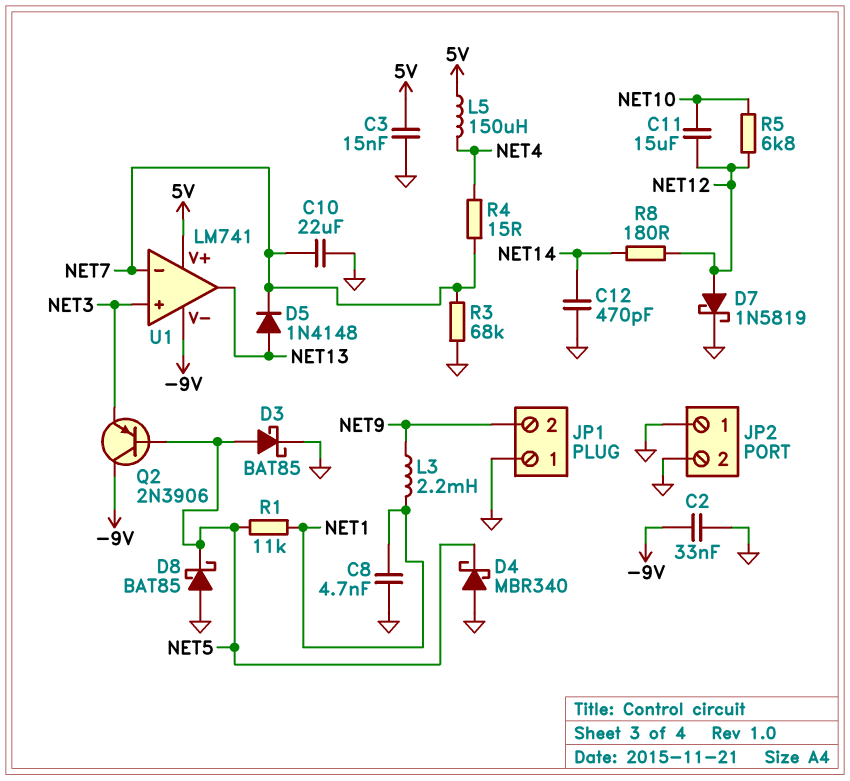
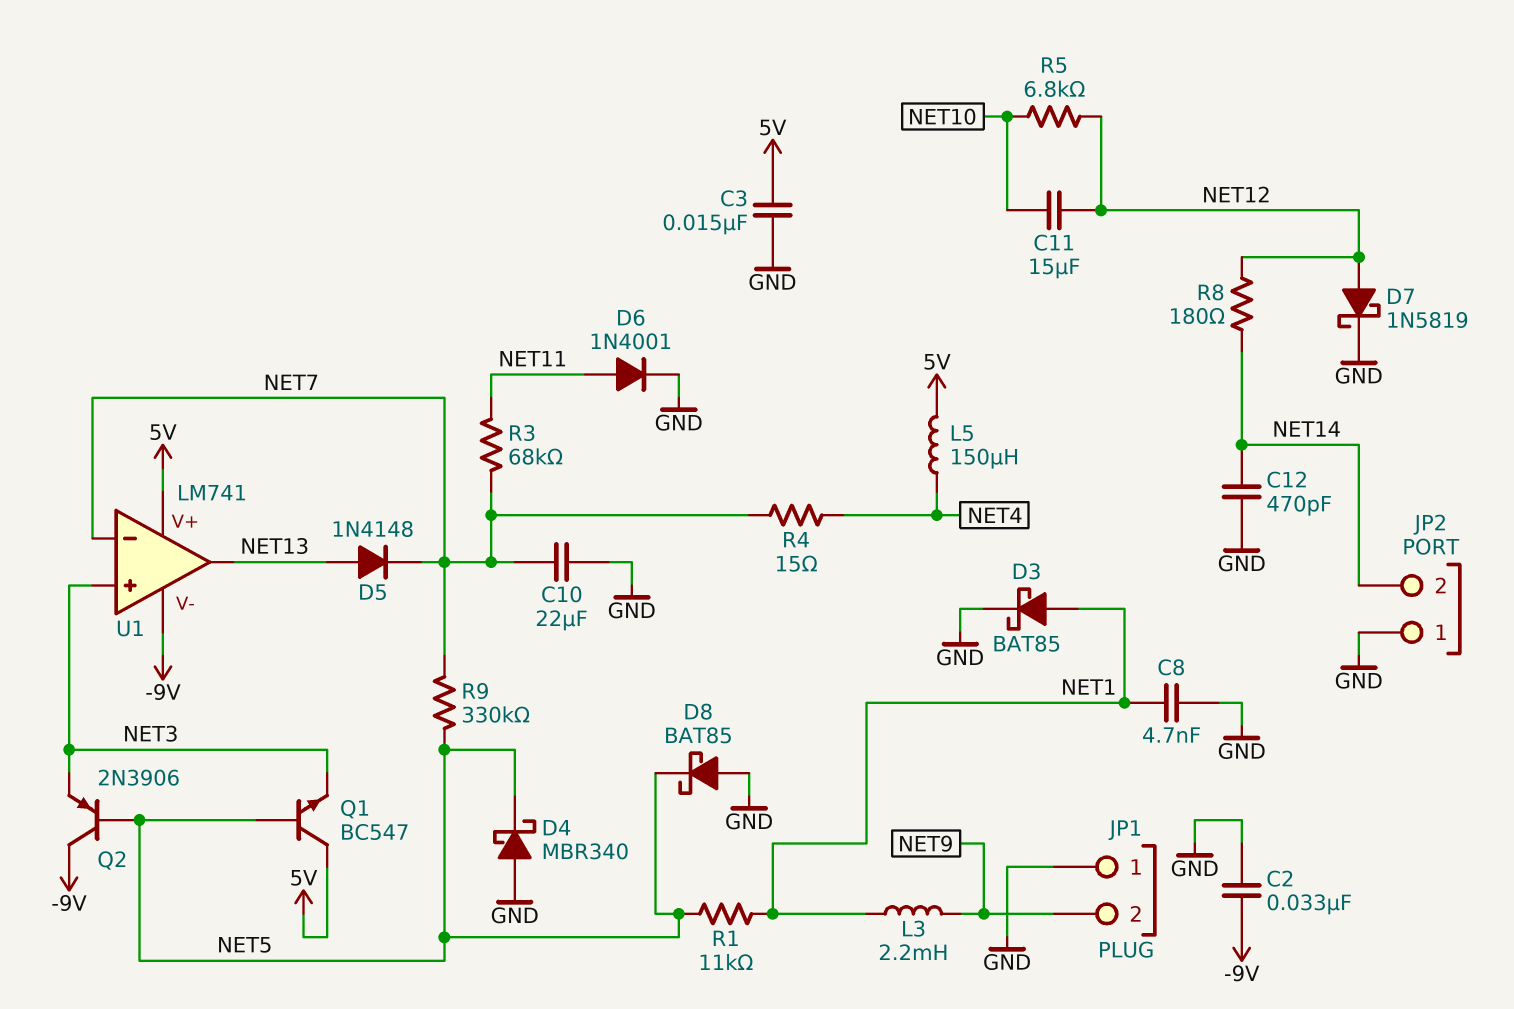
D3: schottky BAT85 (A NET5, K GND) -> schottky BAT85 (A NET1, K GND)
D6: none -> diode 1N4001 (A NET11, K GND)
JP2 pin 2: GND -> NET14
Q1: none -> NPN BC547 (B NET5, C 5V, E NET3)
R3: 68k (GND, NET7) -> 68k (NET7, NET11)
R9: none -> 330k (NET5, NET7)

